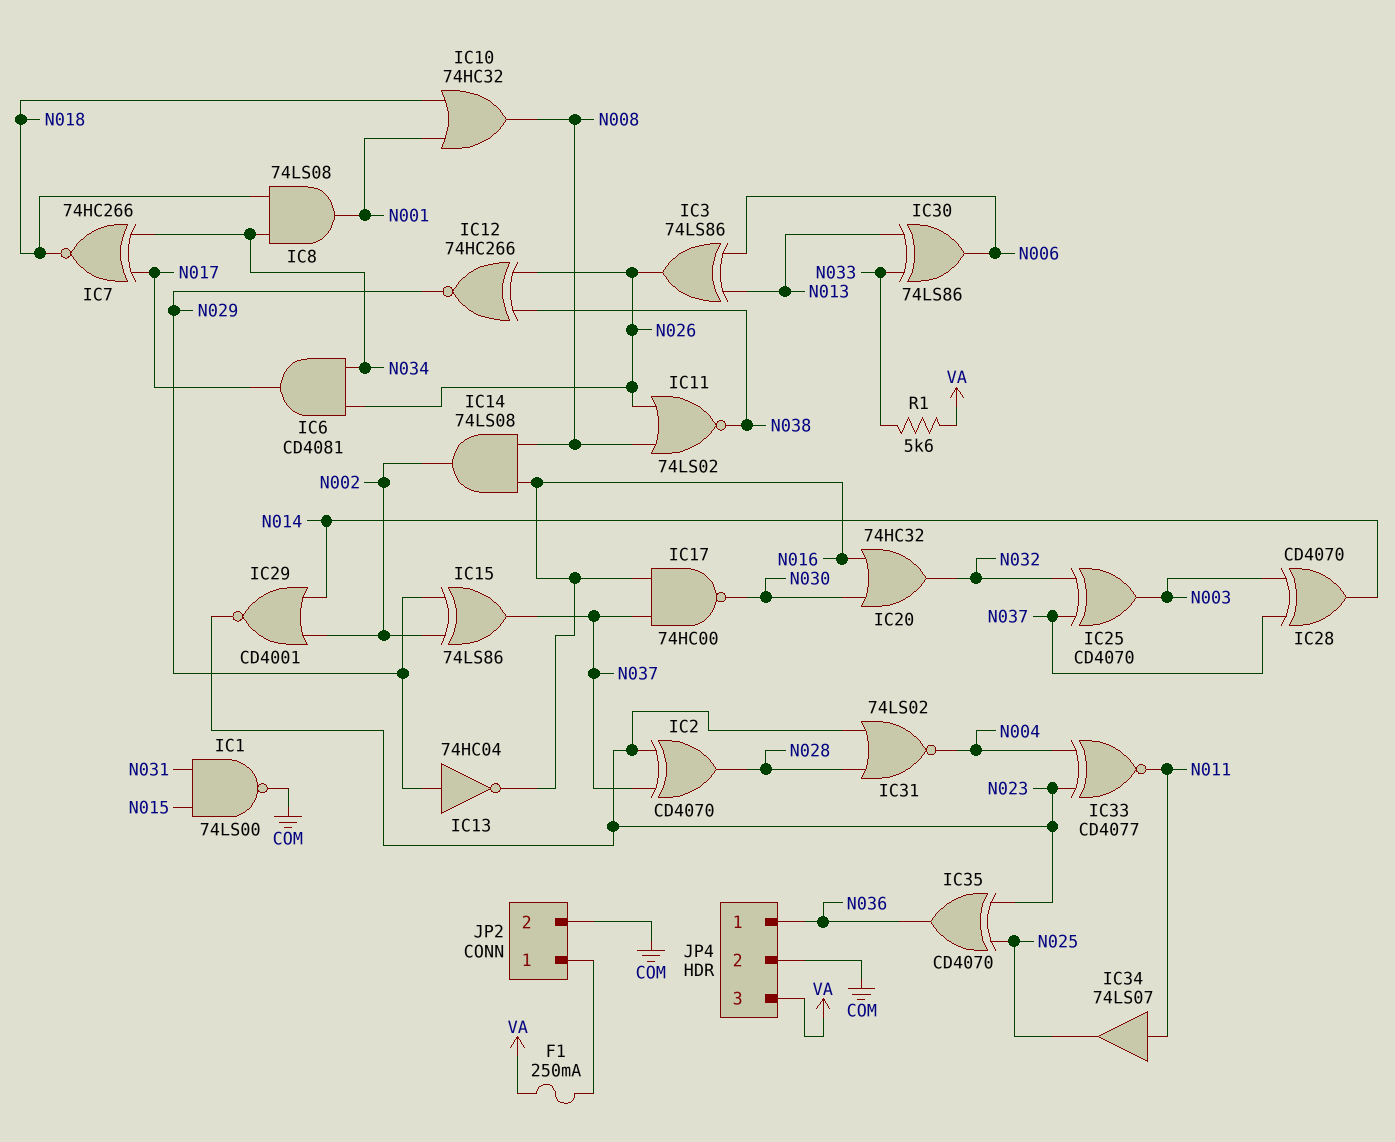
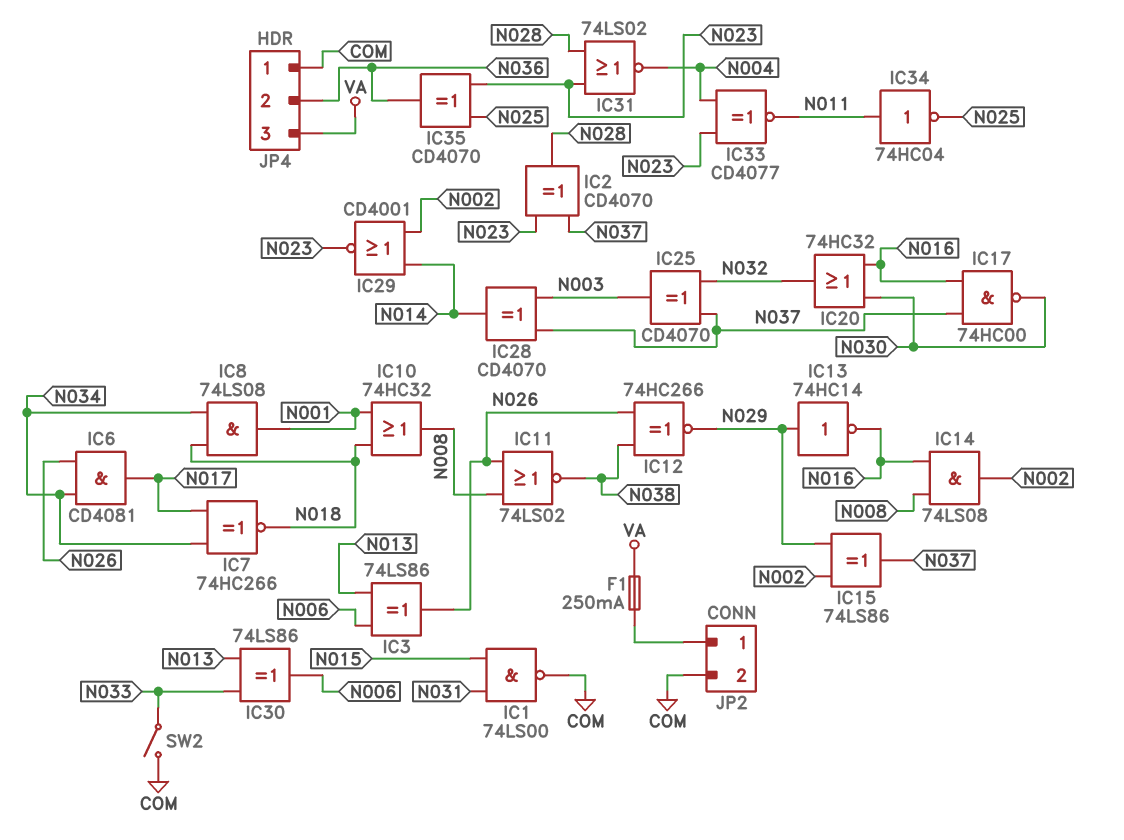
IC13: NOT 74HC04 (in N029, out N016) -> NOT 74HC14 (in N029, out N016)
IC34: buffer 74LS07 (in N011, out N025) -> NOT 74HC04 (in N011, out N025)
JP4 pin 1: N036 -> COM
JP4 pin 2: COM -> N036
R1: 5.6k (N033, VA) -> none
SW2: none -> switch (COM, N033)

